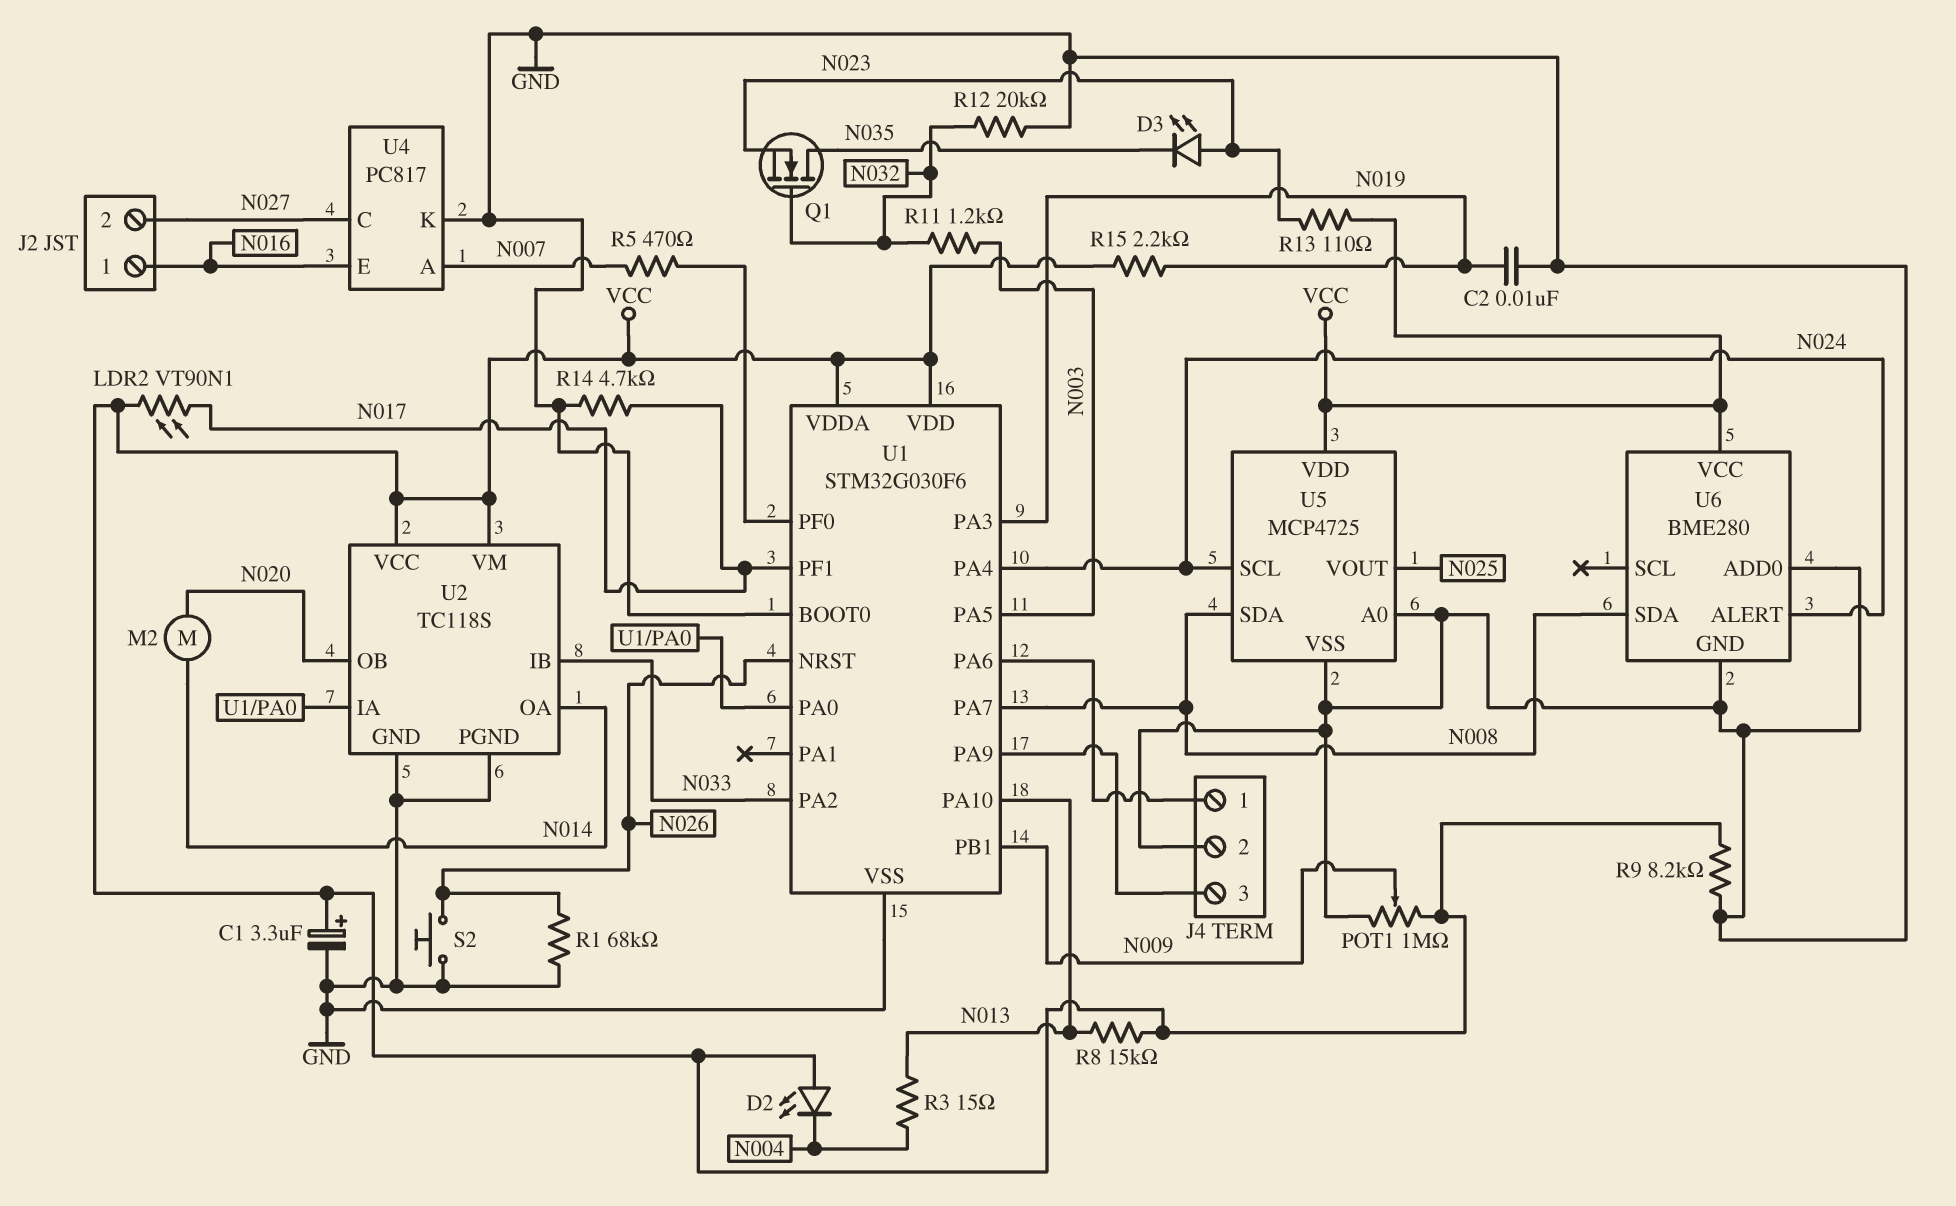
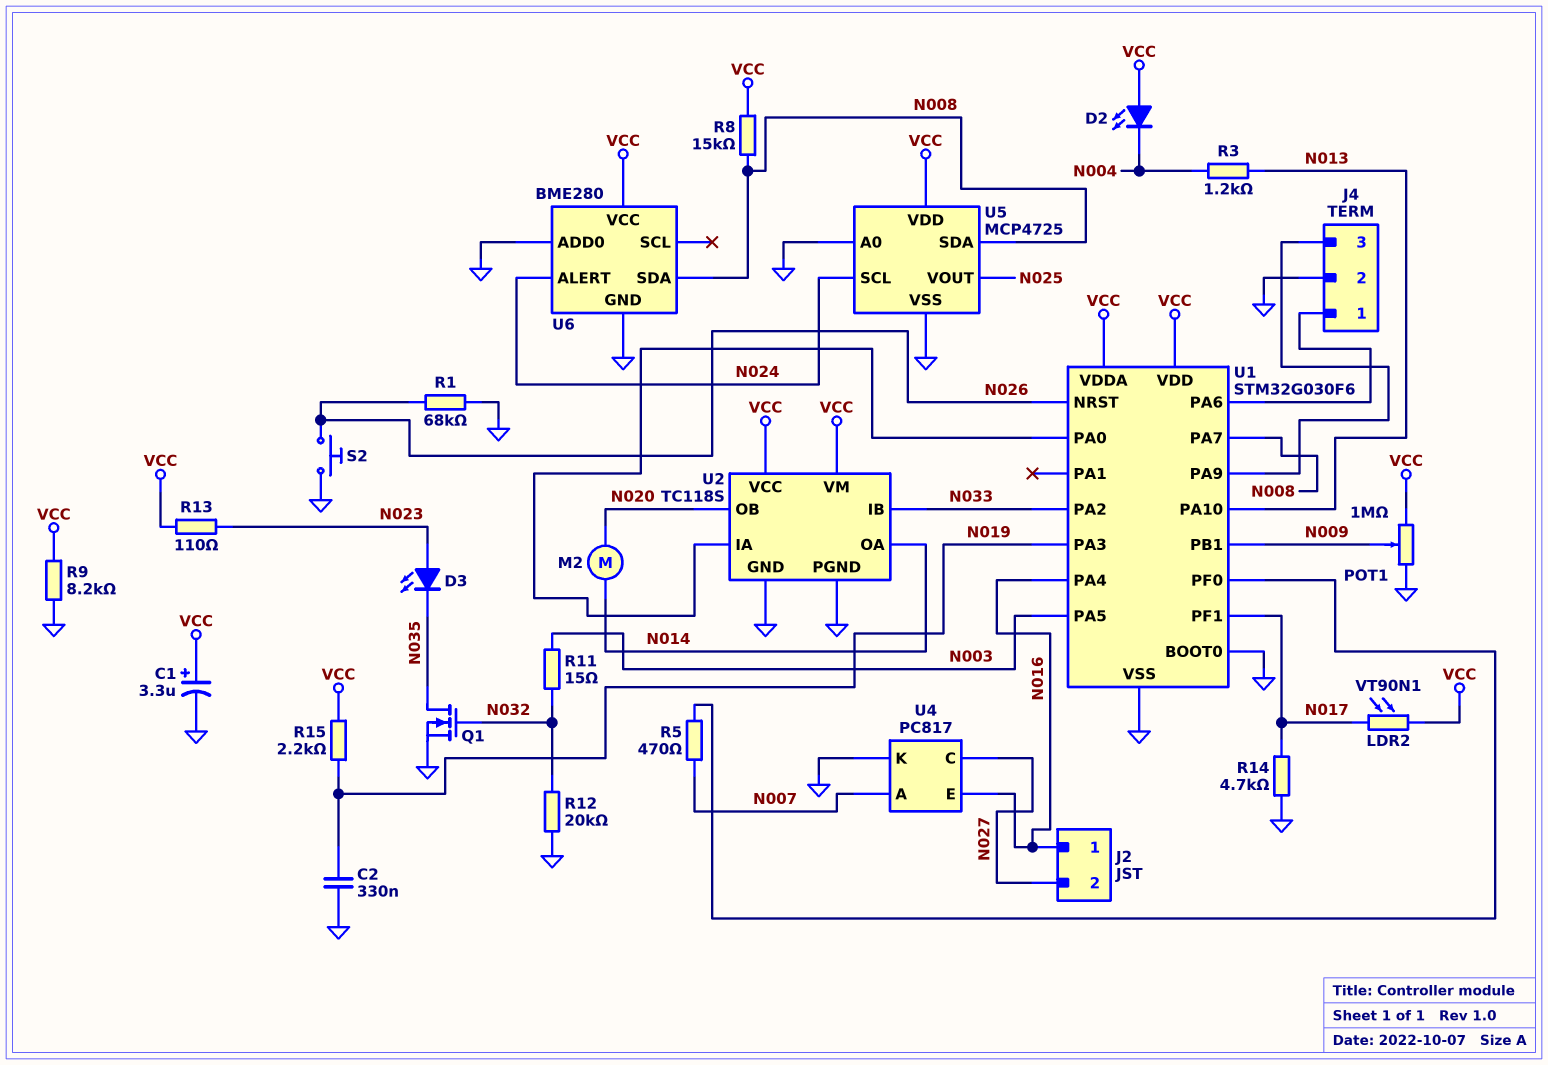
C2: 10nF (GND, N019) -> 330nF (GND, N019)
Q1: NMOS (G N032, D N035, S N023) -> NMOS (G N032, D N035, S GND)
R3: 15 (N004, N013) -> 1.2k (N004, N013)
R8: 15k (N013, VCC) -> 15k (N008, VCC)
R11: 1.2k (N003, N032) -> 15 (N003, N032)
U1 pin PA4: N024 -> N016

